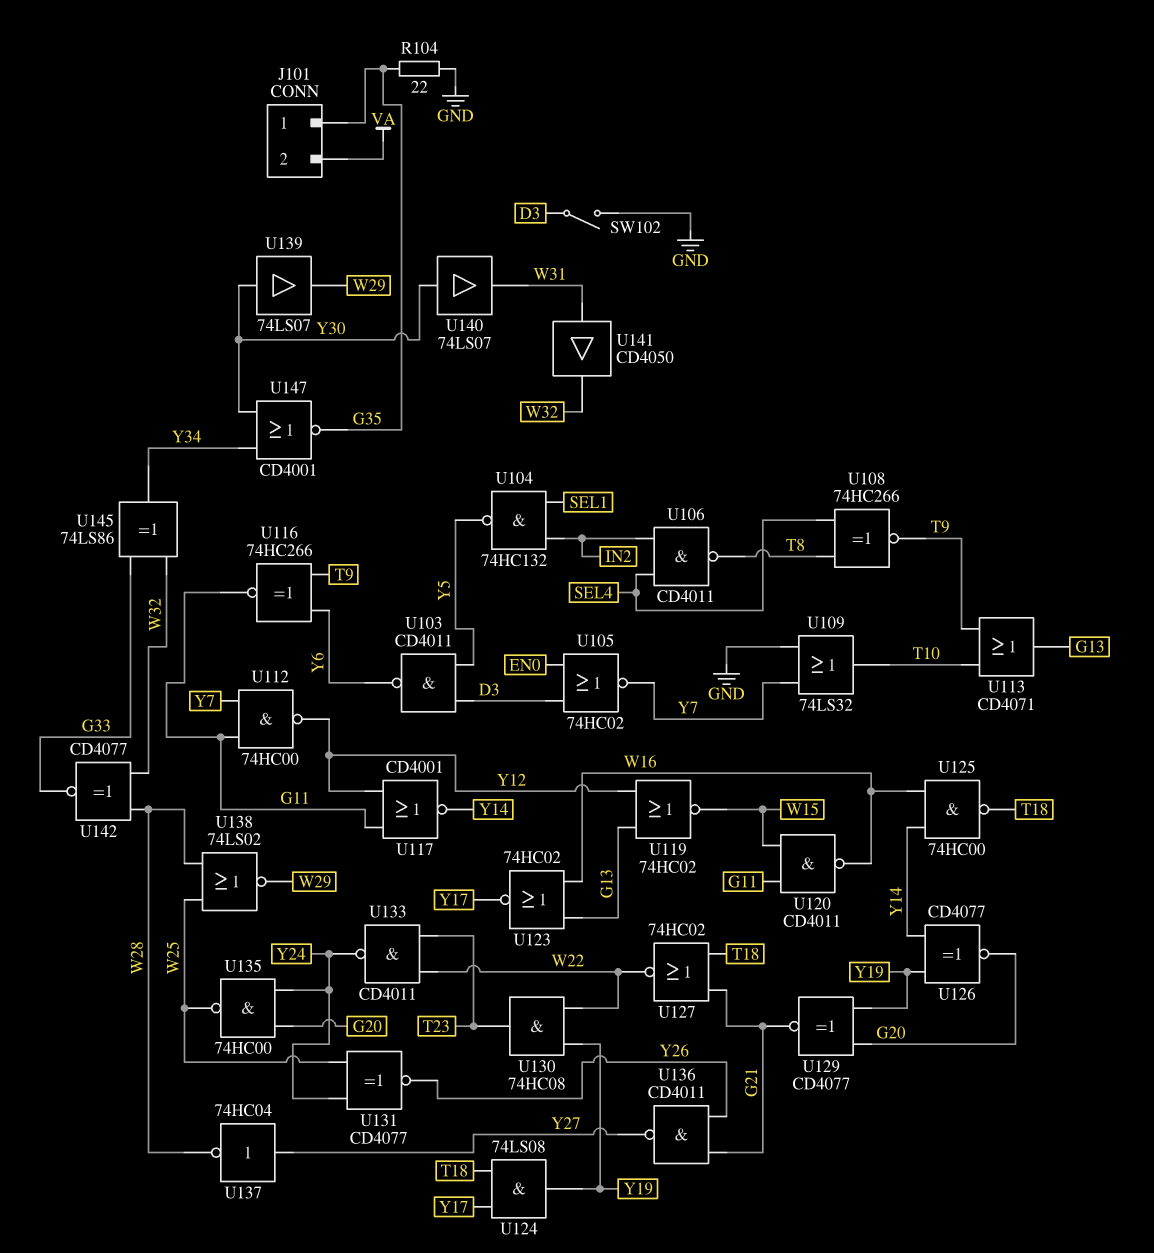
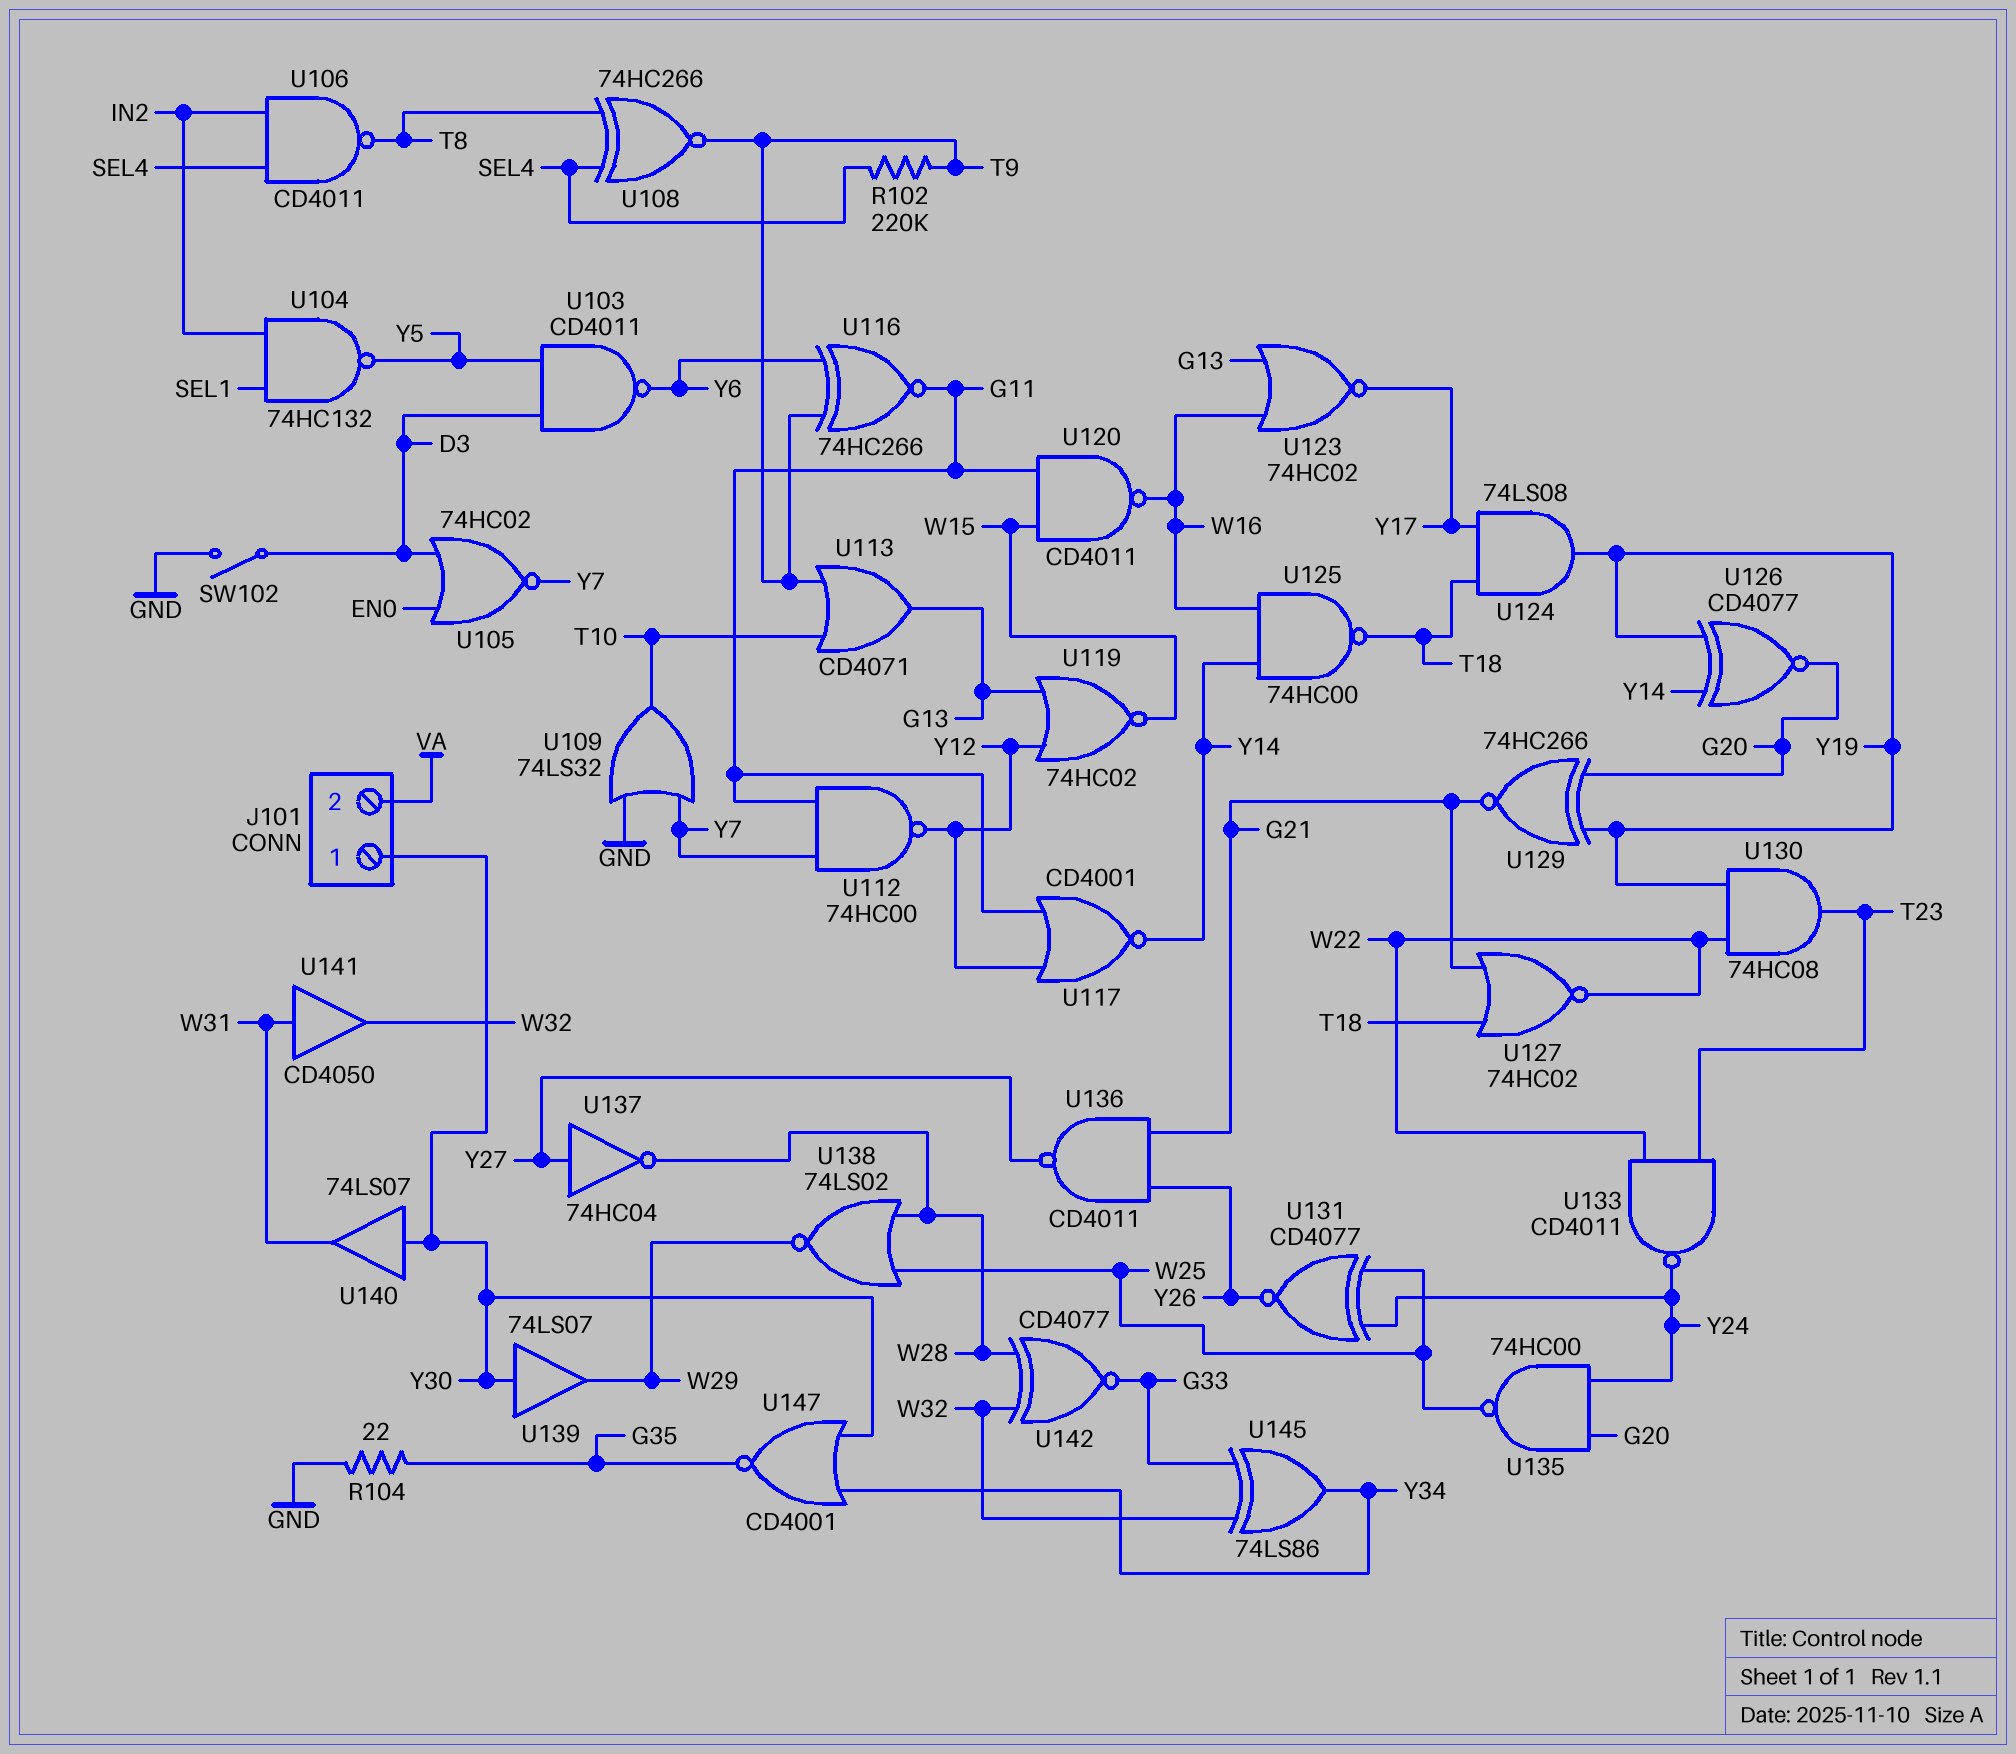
J101 pin 1: G35 -> Y30
R102: none -> 220k (SEL4, T9)
U129: XNOR CD4077 (in G20, in Y19, out G21) -> XNOR 74HC266 (in G20, in Y19, out G21)

